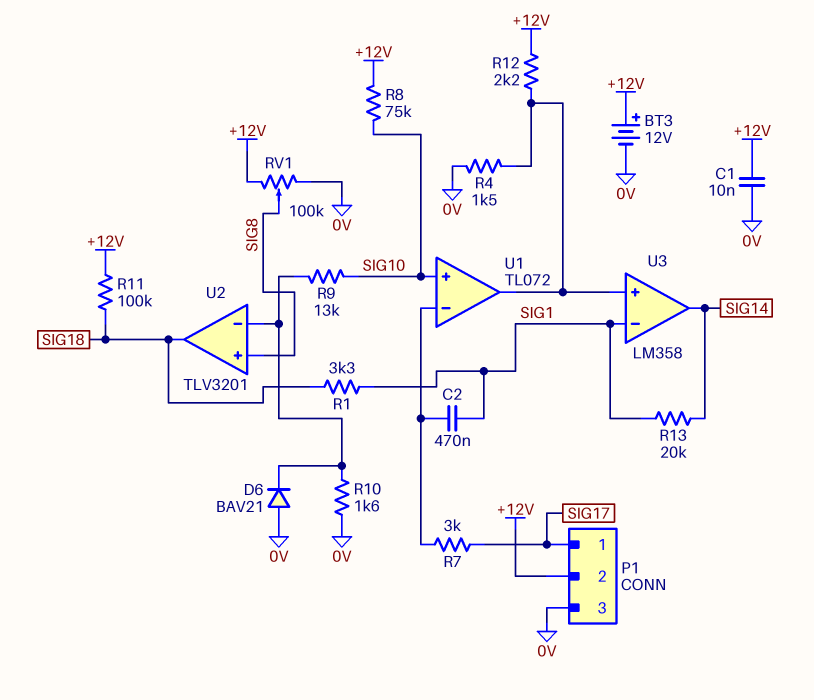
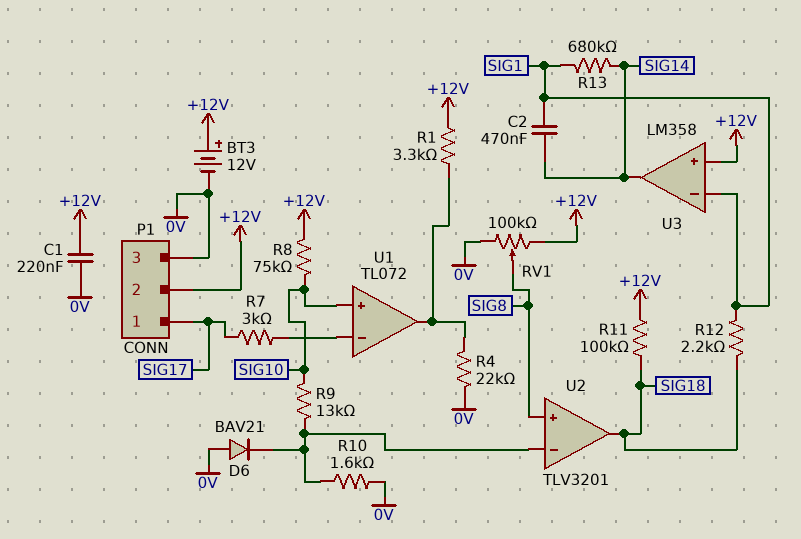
C1: 10nF (+12V, 0V) -> 220nF (+12V, 0V)
C2: 470nF (SIG1, U1/in-) -> 470nF (SIG1, SIG14)
R1: 3.3k (SIG1, SIG18) -> 3.3k (+12V, U1/out)
R4: 1.5k (0V, U1/out) -> 22k (0V, U1/out)
R12: 2.2k (+12V, U1/out) -> 2.2k (SIG1, SIG18)
R13: 20k (SIG1, SIG14) -> 680k (SIG1, SIG14)
U3 pin in+: U1/out -> +12V

